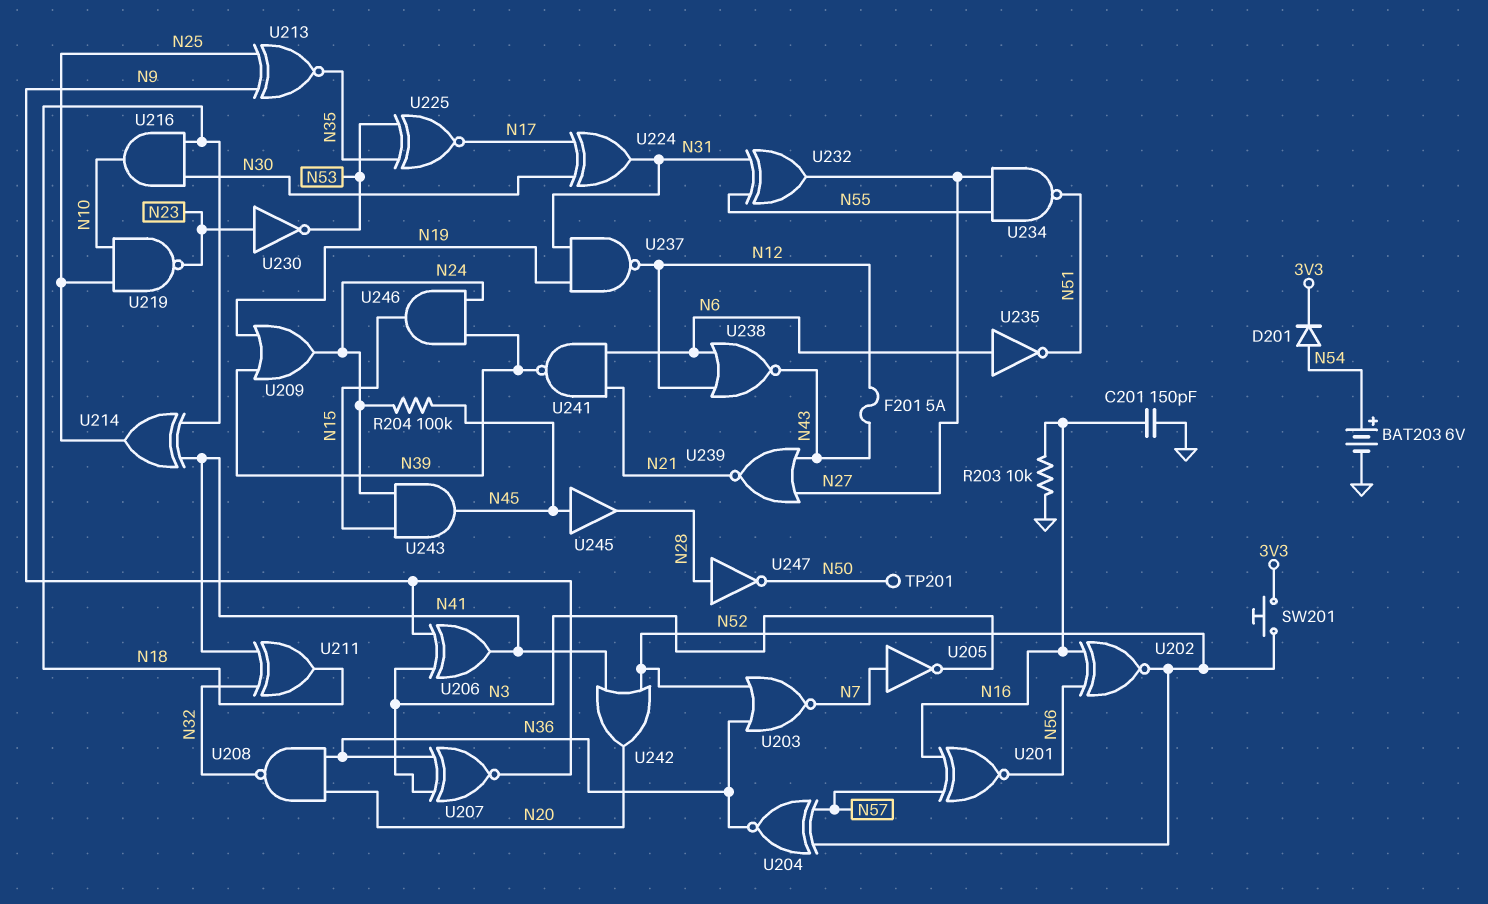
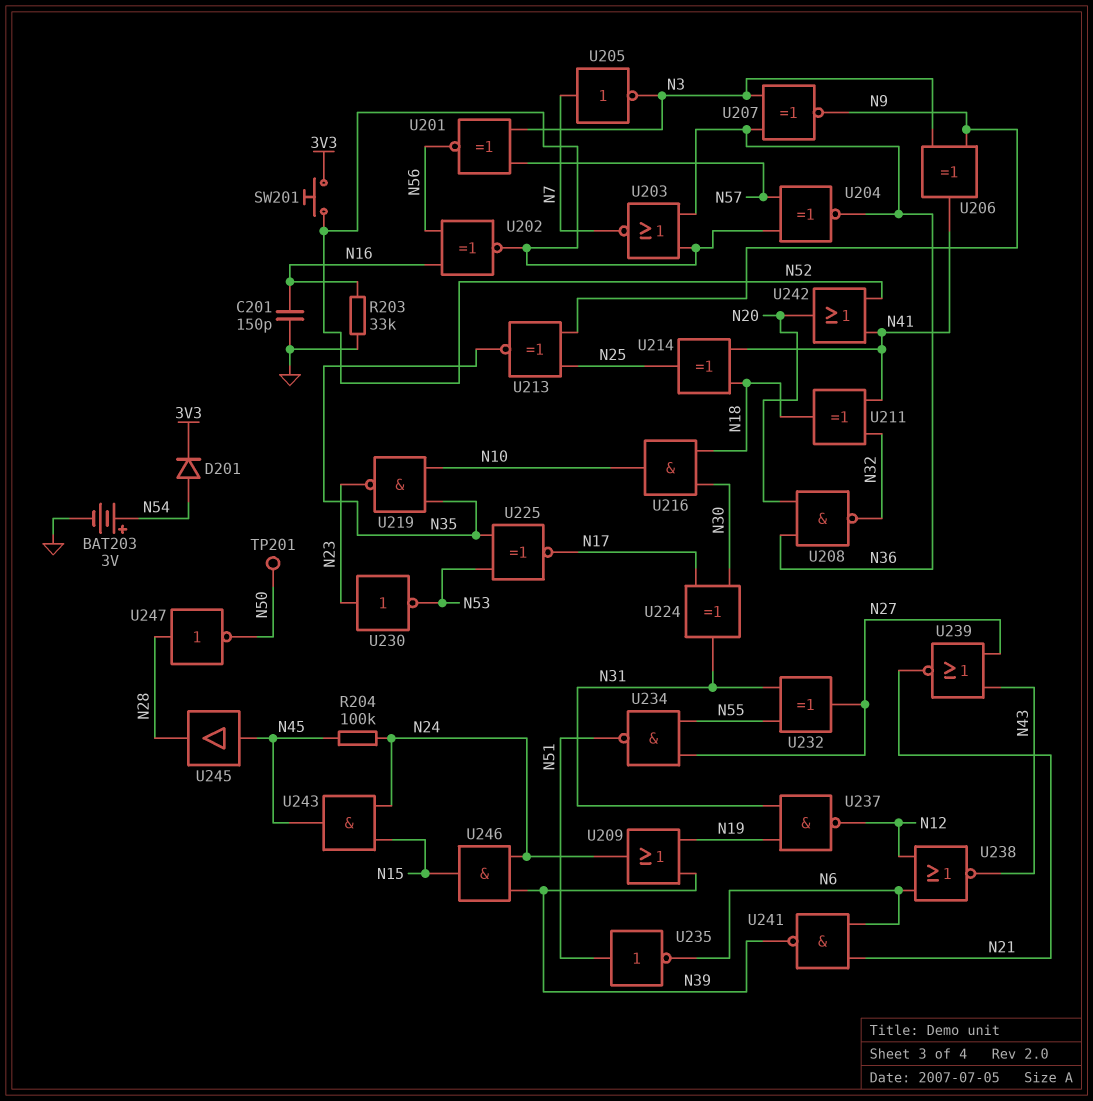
BAT203: 6V (plus N54, minus GND) -> 3V (plus N54, minus GND)
F201: 5A (N12, N43) -> none
R203: 10k (GND, N16) -> 33k (GND, N16)
U201: XNOR (in N16, in N57, out N56) -> XNOR (in N3, in N57, out N56)
U219: NAND (in N10, in N25, out N23) -> NAND (in N10, in N35, out N23)
U235: NOT (in N6, out N51) -> NOT (in N51, out N6)

